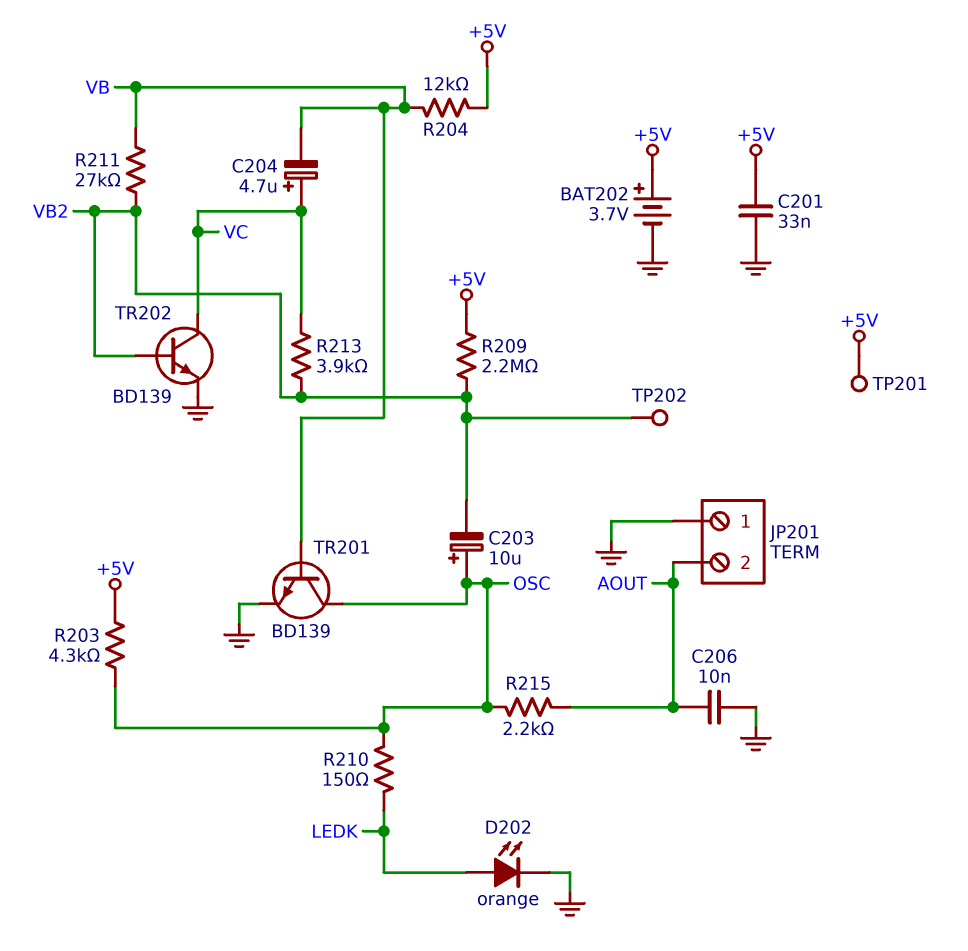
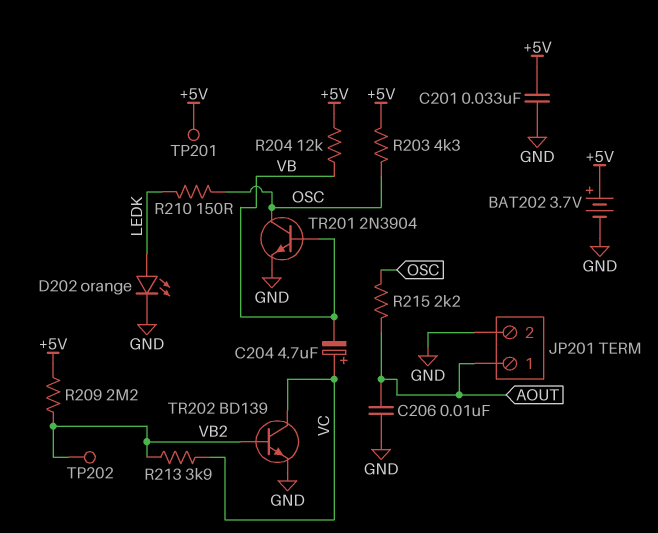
C203: 10uF (plus OSC, minus VB2) -> none
JP201 pin 1: GND -> AOUT
JP201 pin 2: AOUT -> GND
R211: 27k (VB, VB2) -> none
TR201: NPN BD139 (B VB, C OSC, E GND) -> NPN 2N3904 (B VB, C OSC, E GND)

